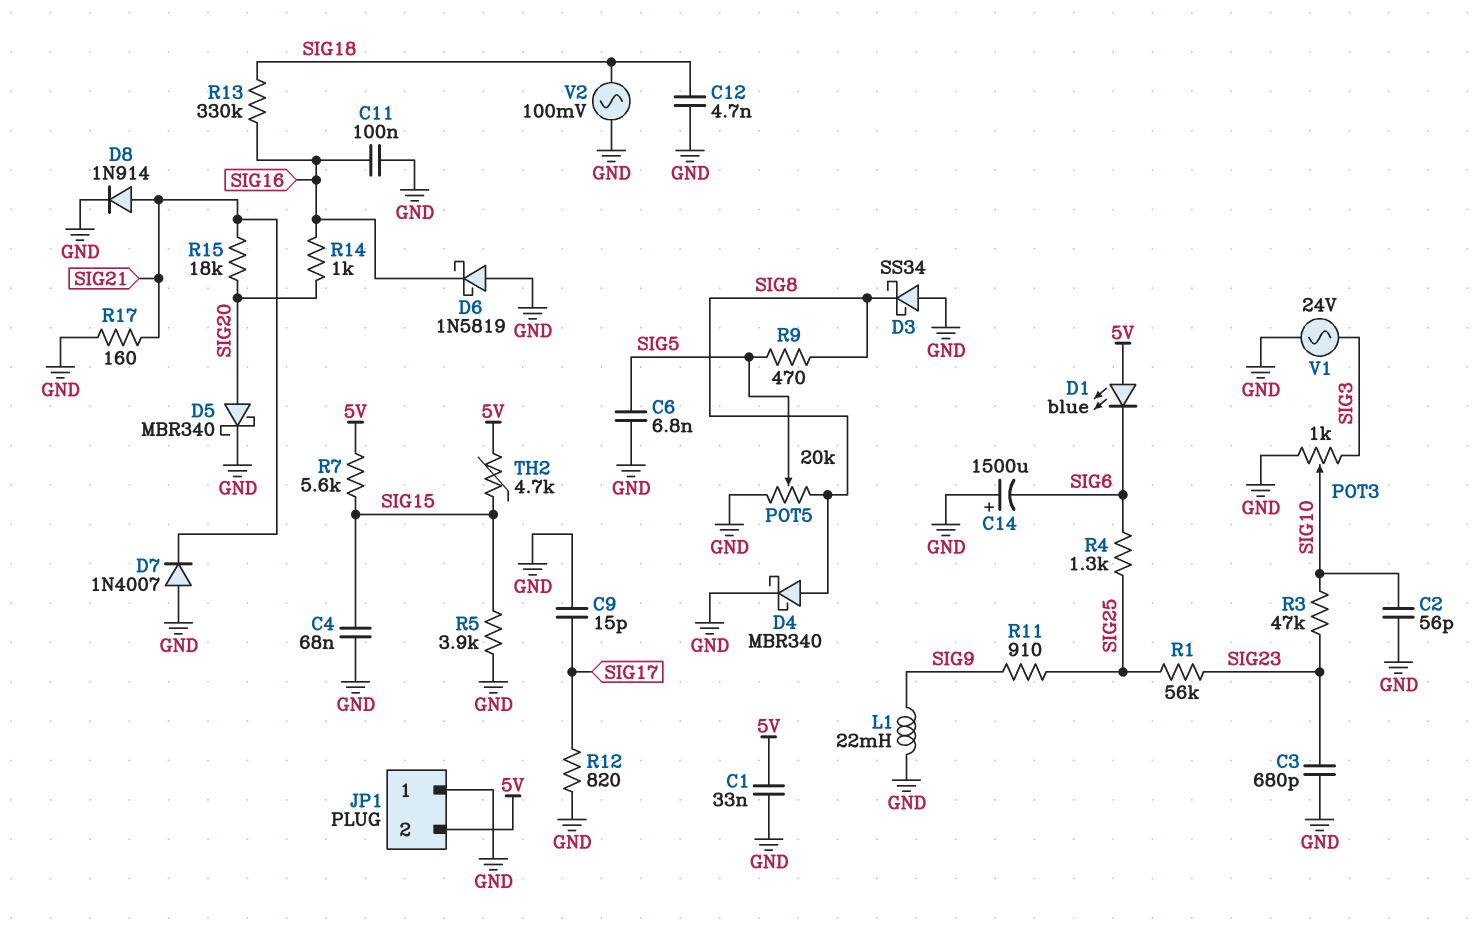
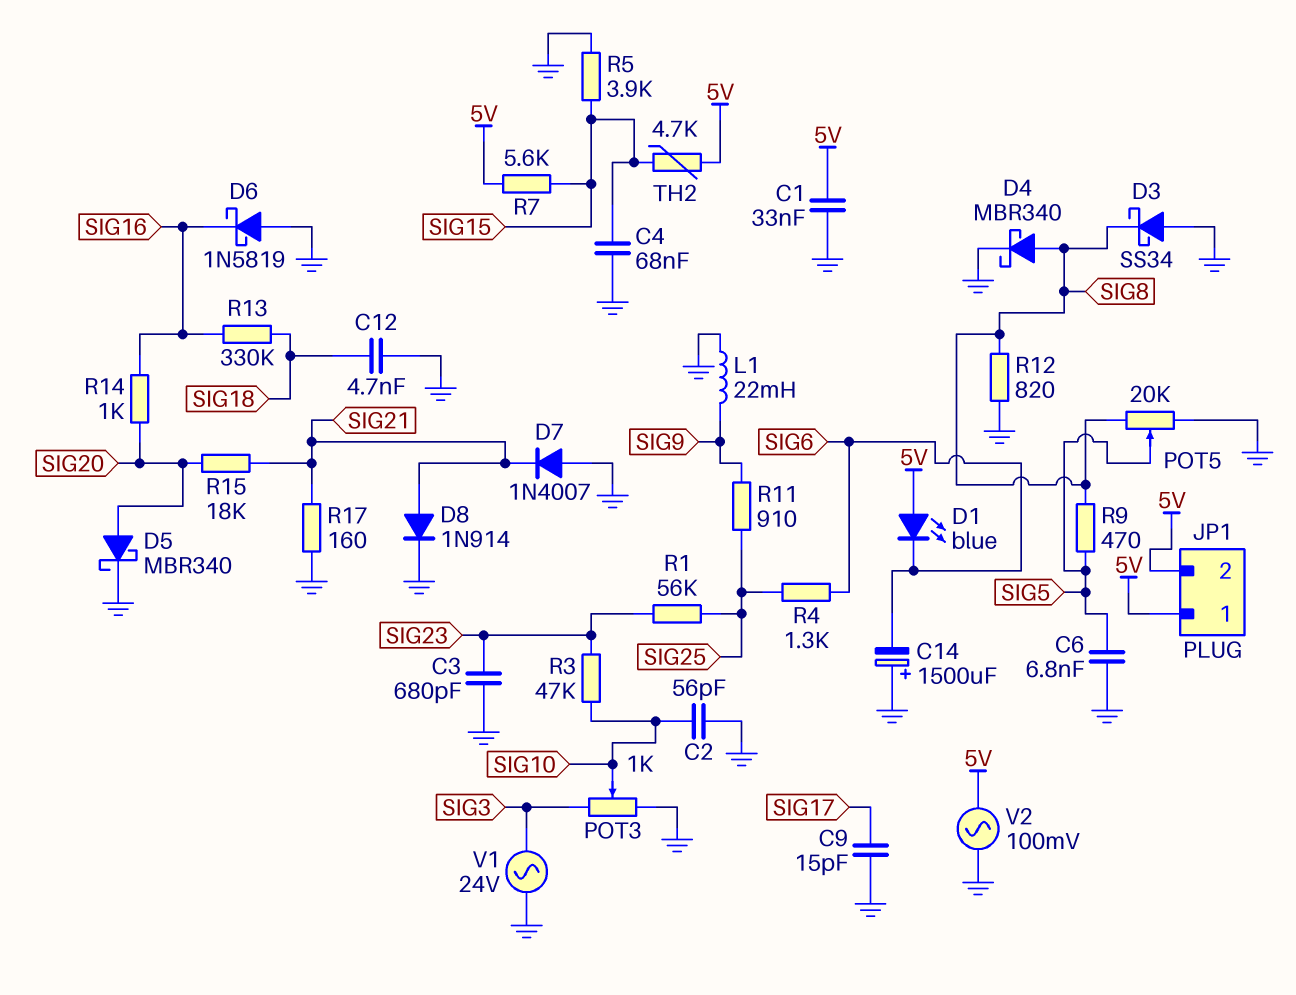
C11: 100nF (GND, SIG16) -> none
JP1 pin 1: GND -> 5V
R12: 820 (GND, SIG17) -> 820 (GND, SIG8)
V2: AC 100mV (GND, SIG18) -> AC 100mV (5V, GND)

